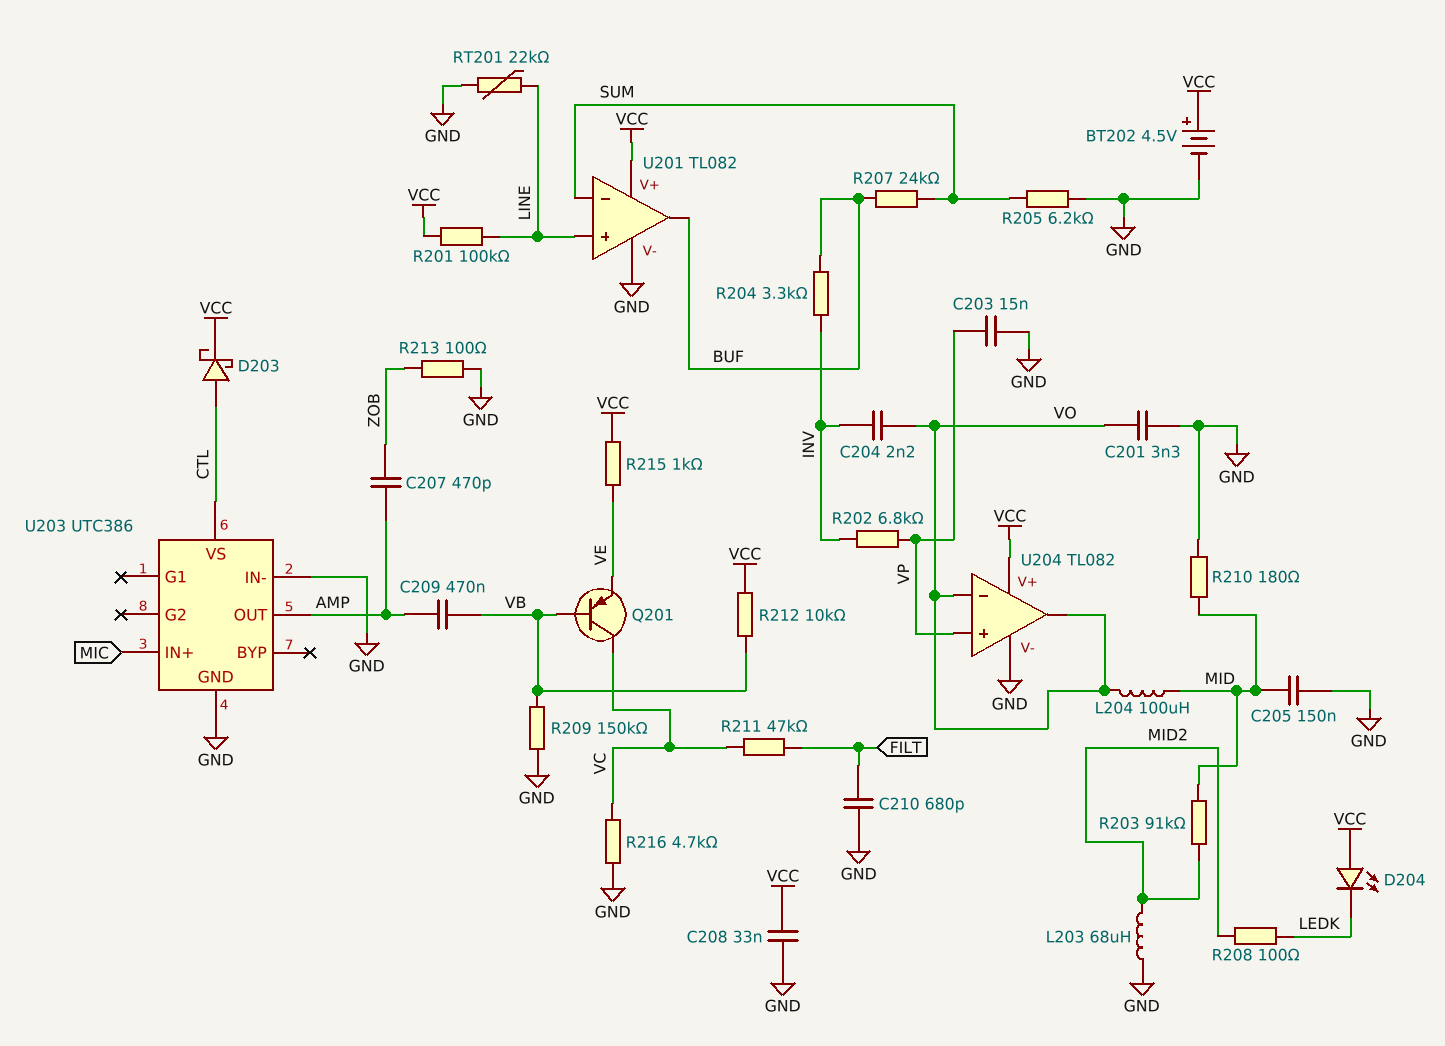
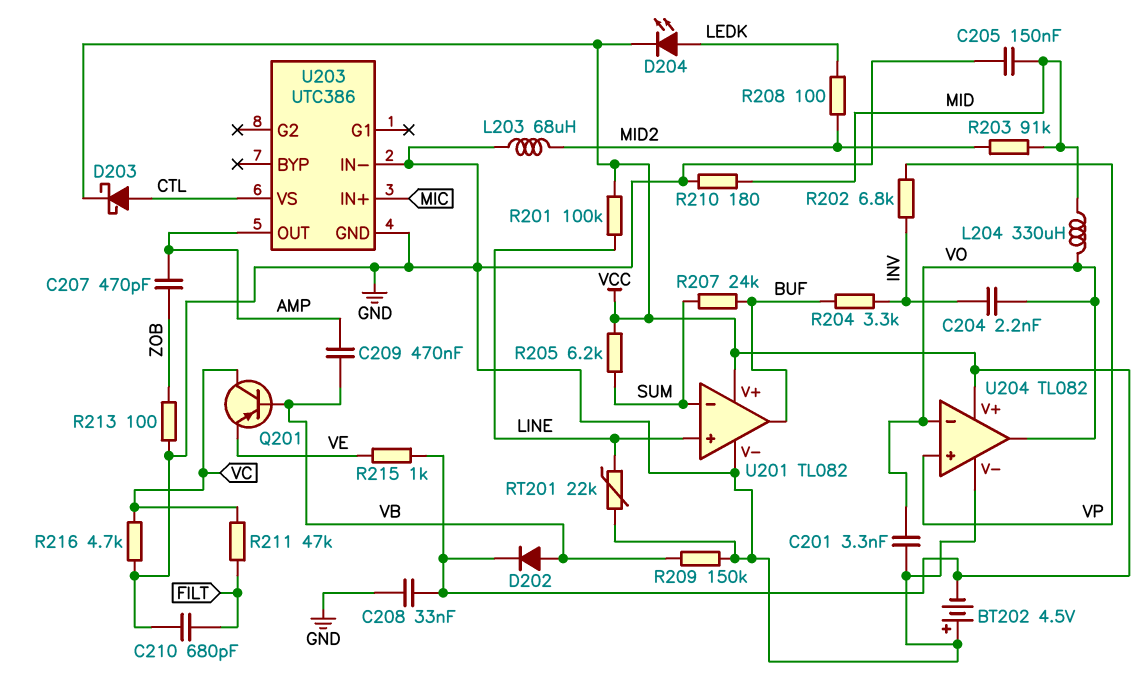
BT202: 4.5V (plus VCC, minus GND) -> 4.5V (plus GND, minus VCC)
C203: 15nF (GND, VP) -> none
D202: none -> diode (A VB, K VCC)
D204: LED (A VCC, K LEDK) -> LED (A LEDK, K VCC)
L204: 100uH (MID, VO) -> 330uH (MID, VO)
R205: 6.2k (GND, SUM) -> 6.2k (SUM, VCC)
R212: 10k (VB, VCC) -> none

